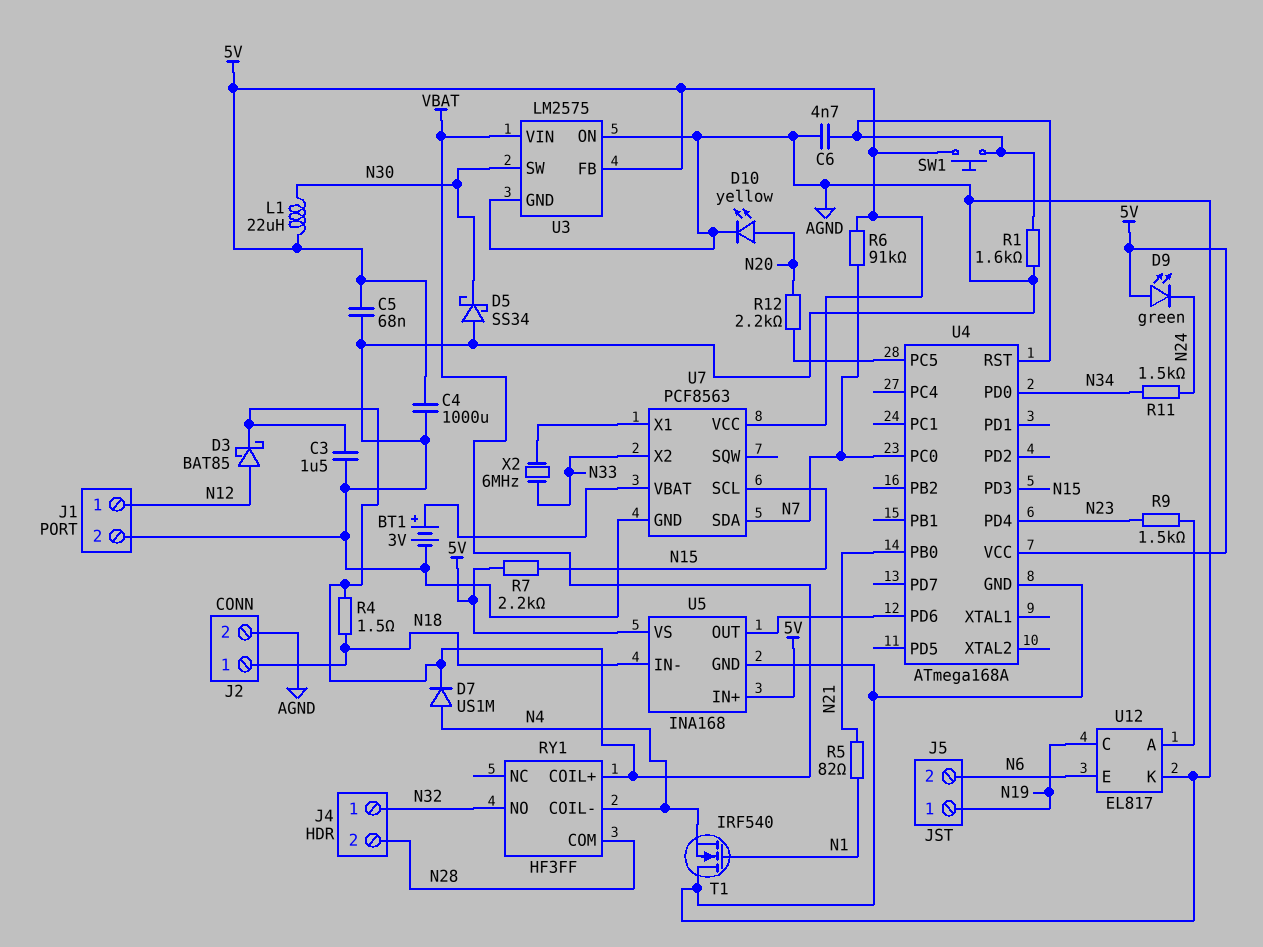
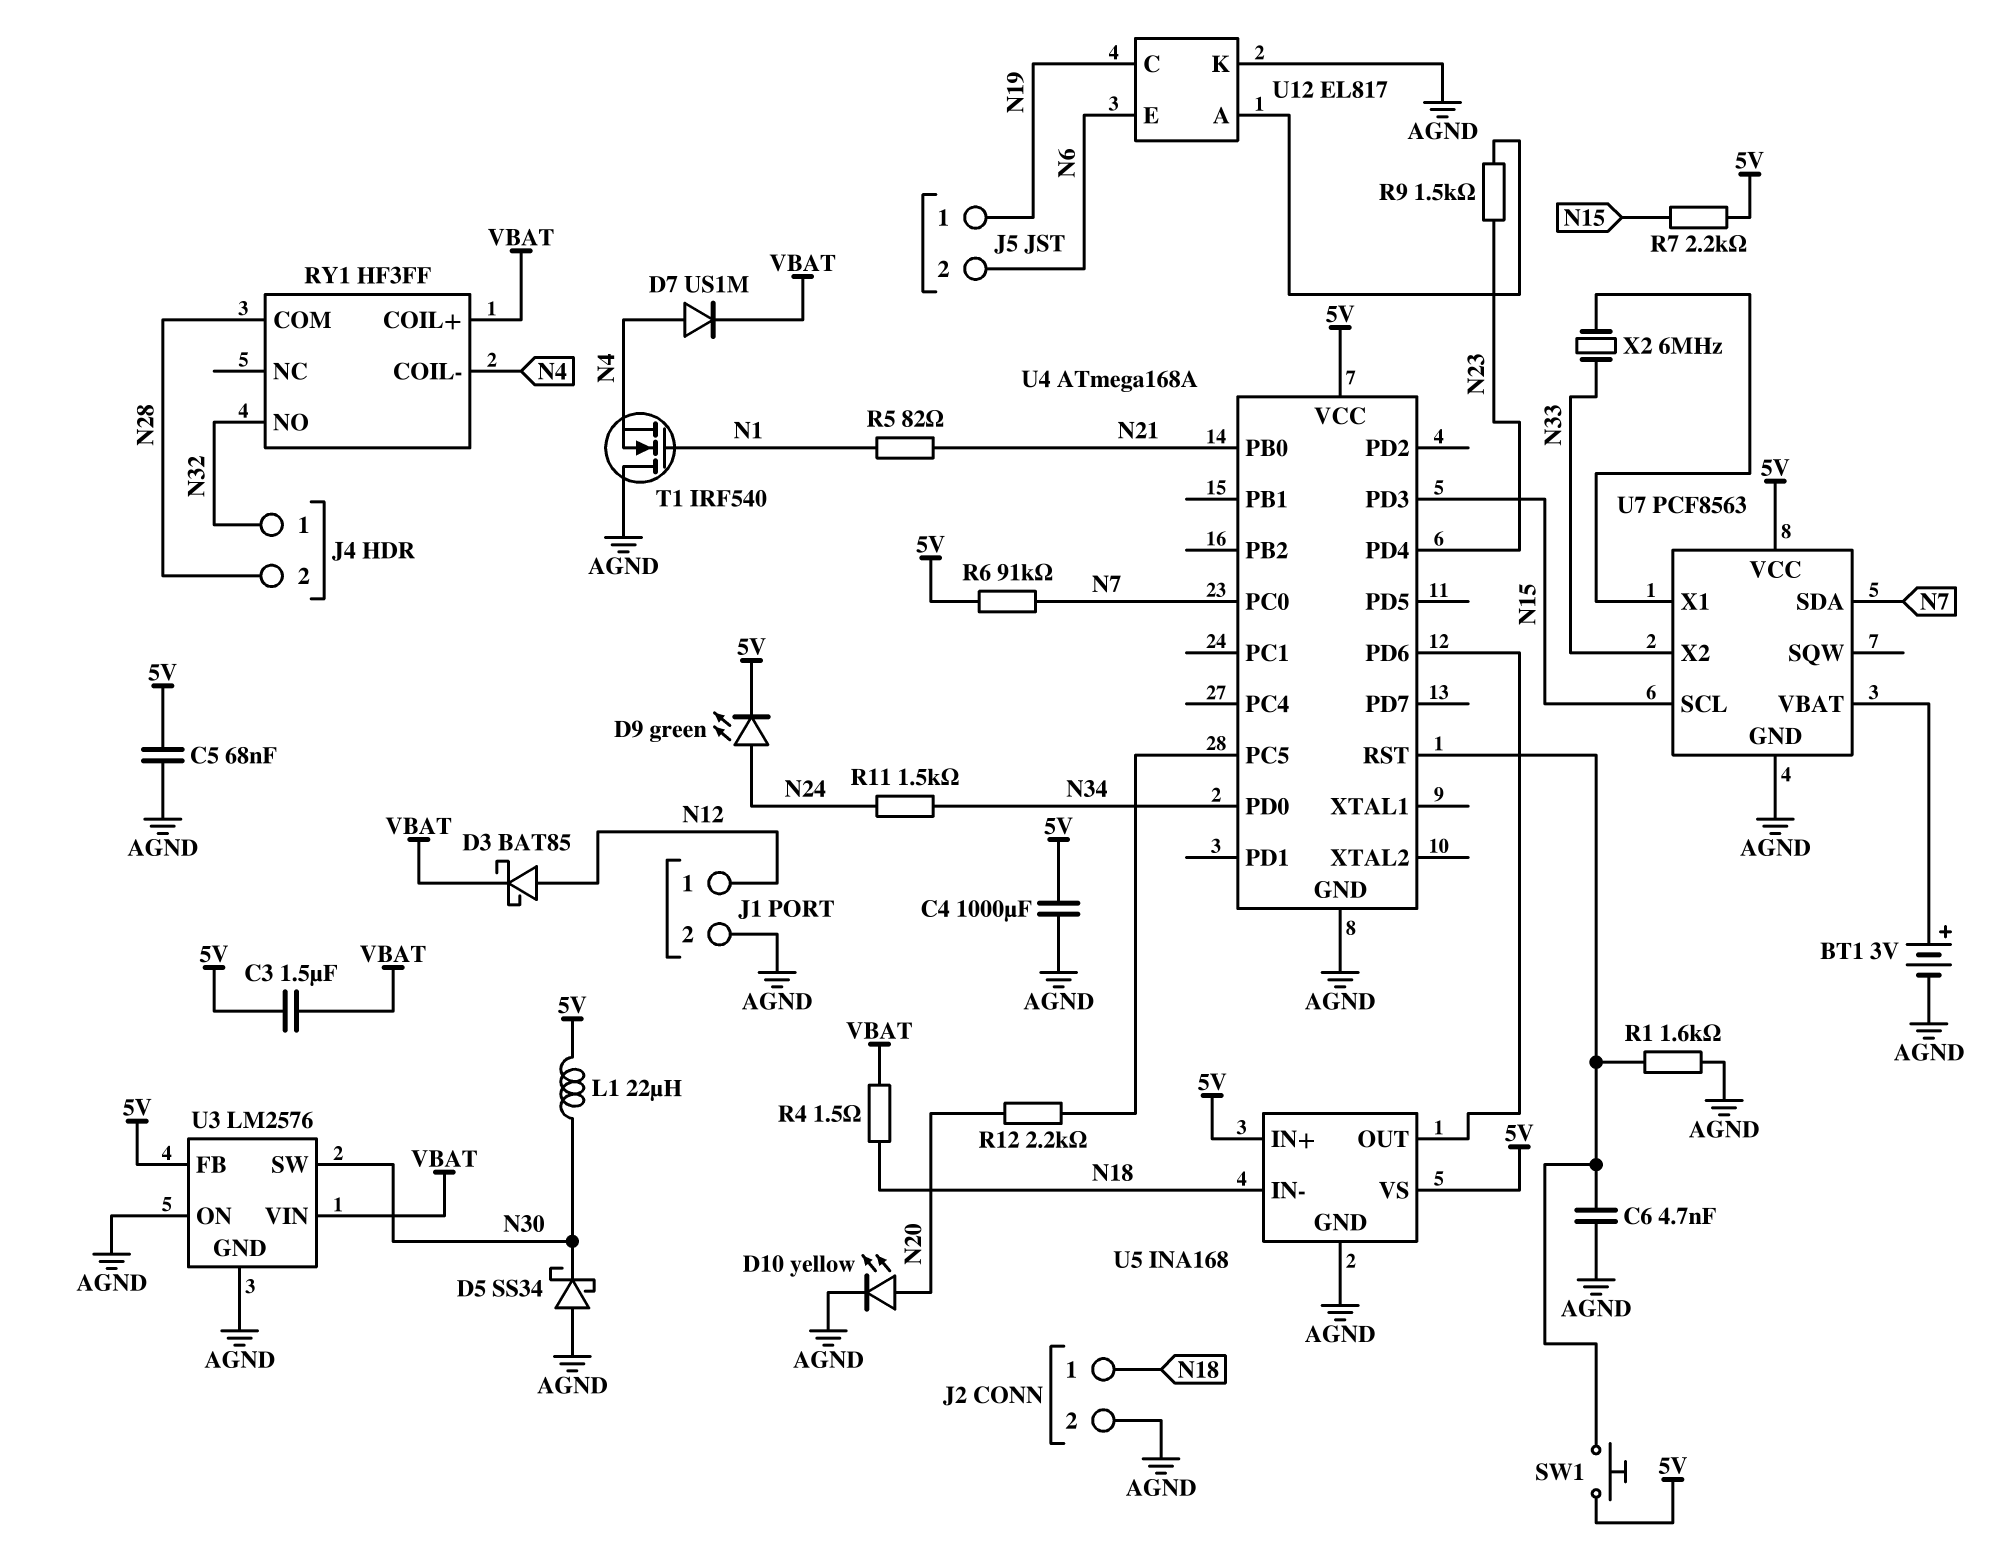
C3: 1.5uF (AGND, VBAT) -> 1.5uF (5V, VBAT)
D9: LED green (A 5V, K N24) -> LED green (A N24, K 5V)
U3: LM2575 -> LM2576

